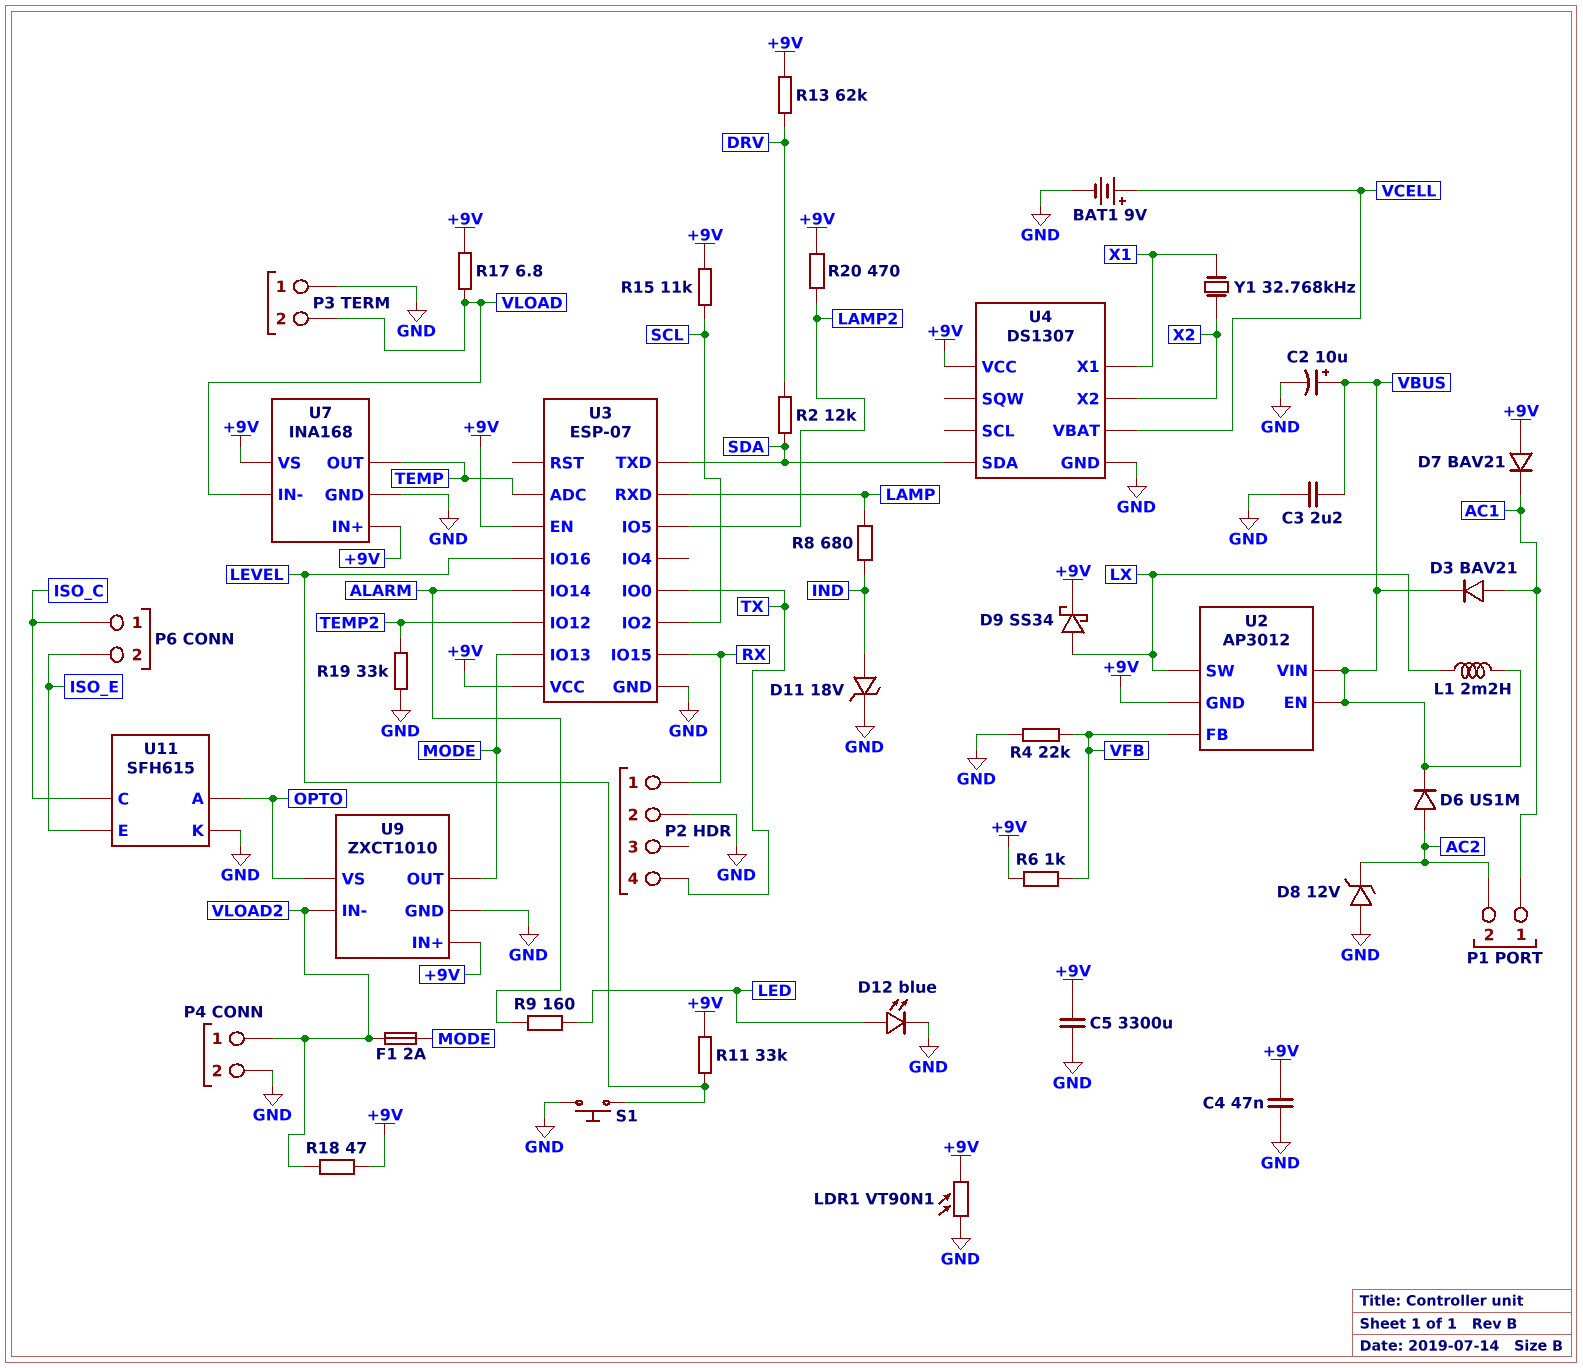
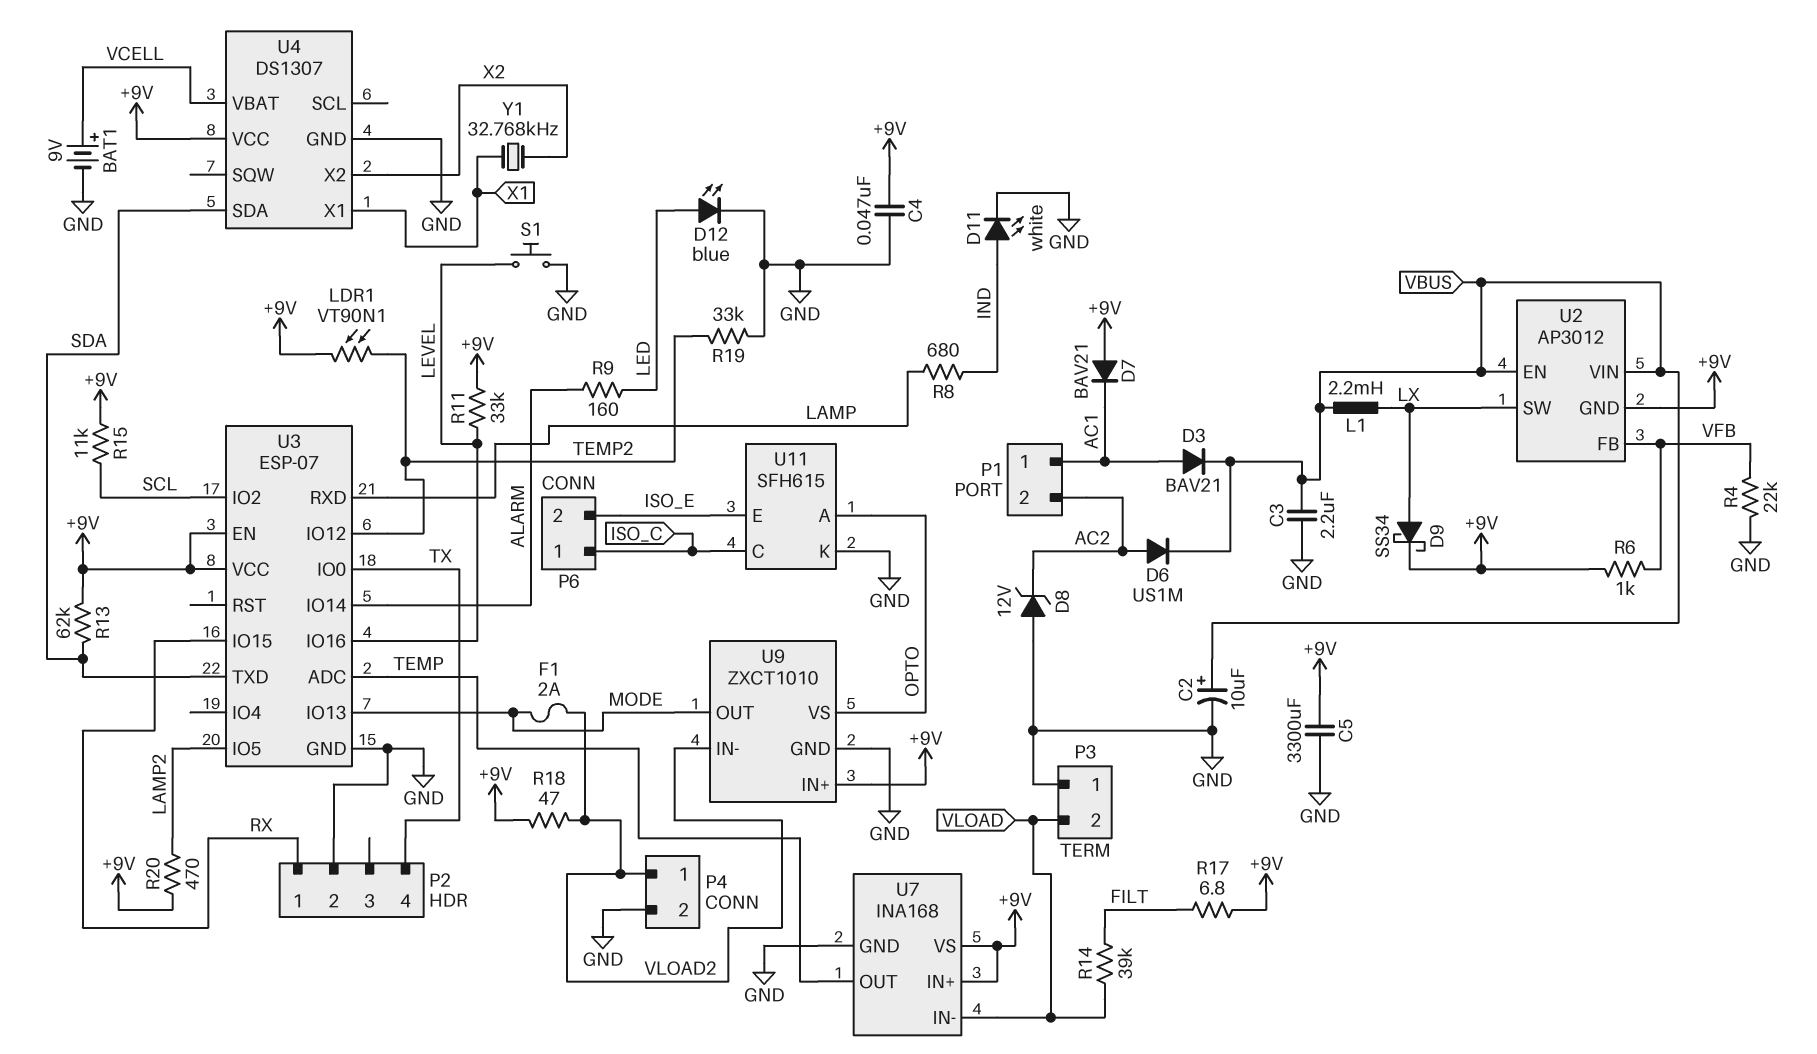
D11: zener 18V (A IND, K GND) -> LED white (A IND, K GND)
LDR1: VT90N1 (+9V, GND) -> VT90N1 (+9V, TEMP2)
R2: 12k (DRV, SDA) -> none
R13: 62k (+9V, DRV) -> 62k (+9V, SDA)
R14: none -> 39k (FILT, VLOAD)
R17: 6.8 (+9V, VLOAD) -> 6.8 (+9V, FILT)

